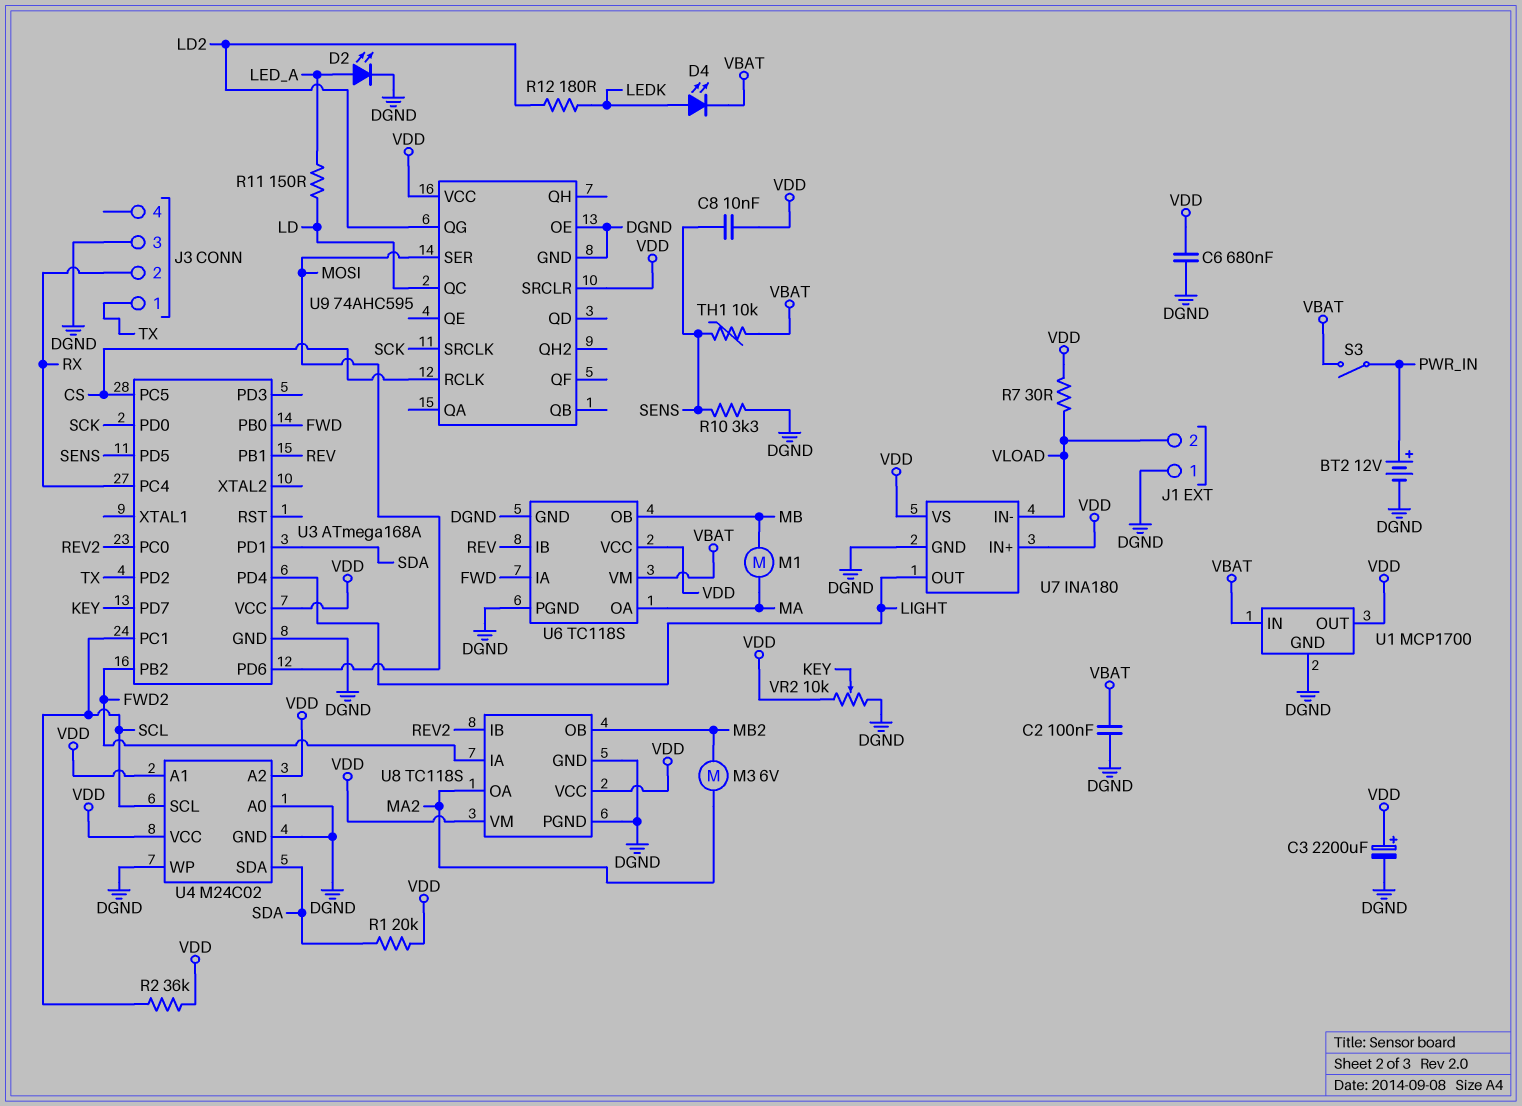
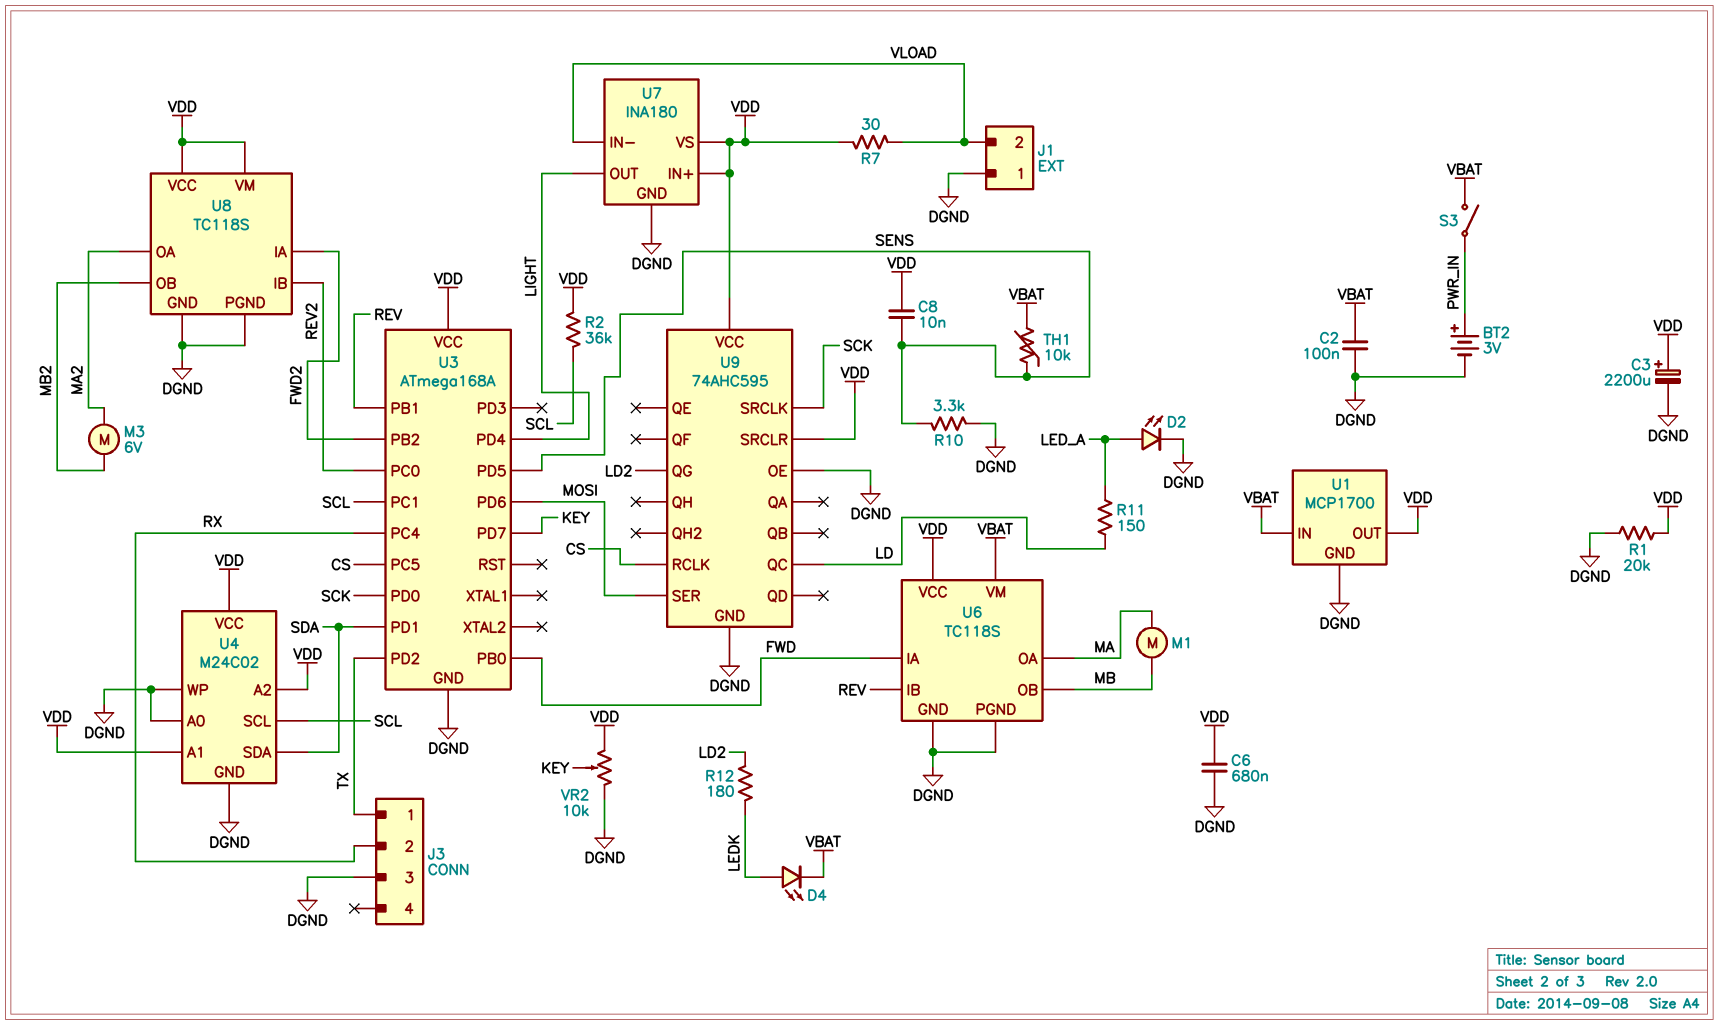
BT2: 12V (plus PWR_IN, minus DGND) -> 3V (plus PWR_IN, minus DGND)
R1: 20k (SDA, VDD) -> 20k (DGND, VDD)

